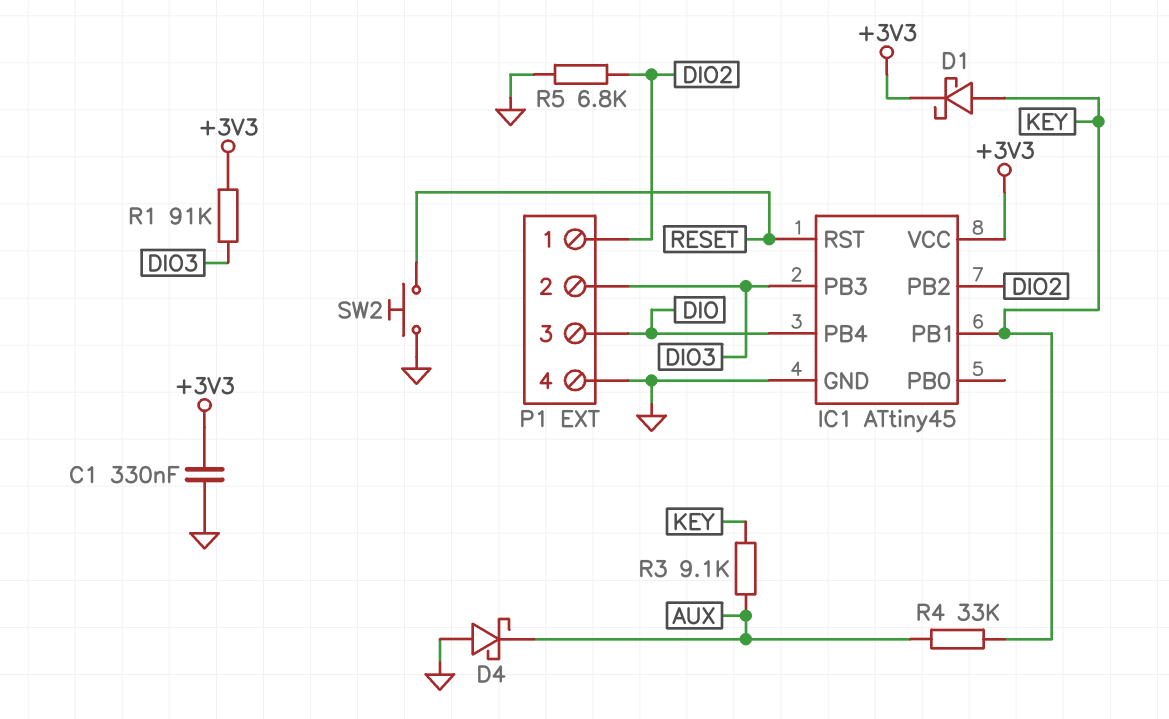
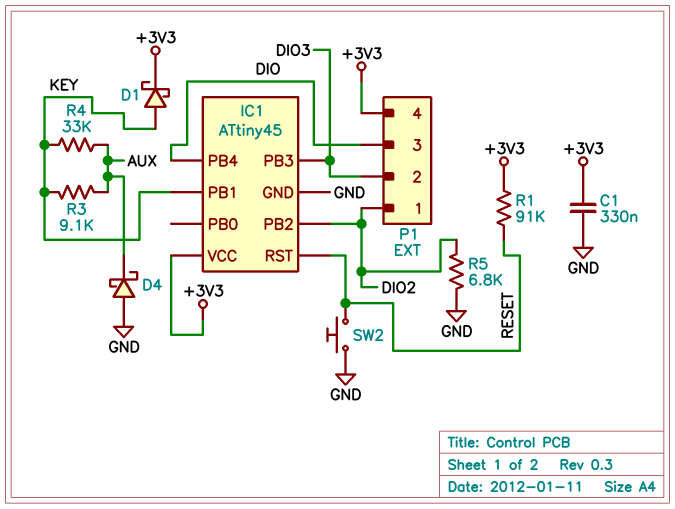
P1 pin 4: GND -> +3V3
R1: 91k (+3V3, DIO3) -> 91k (+3V3, RESET)

